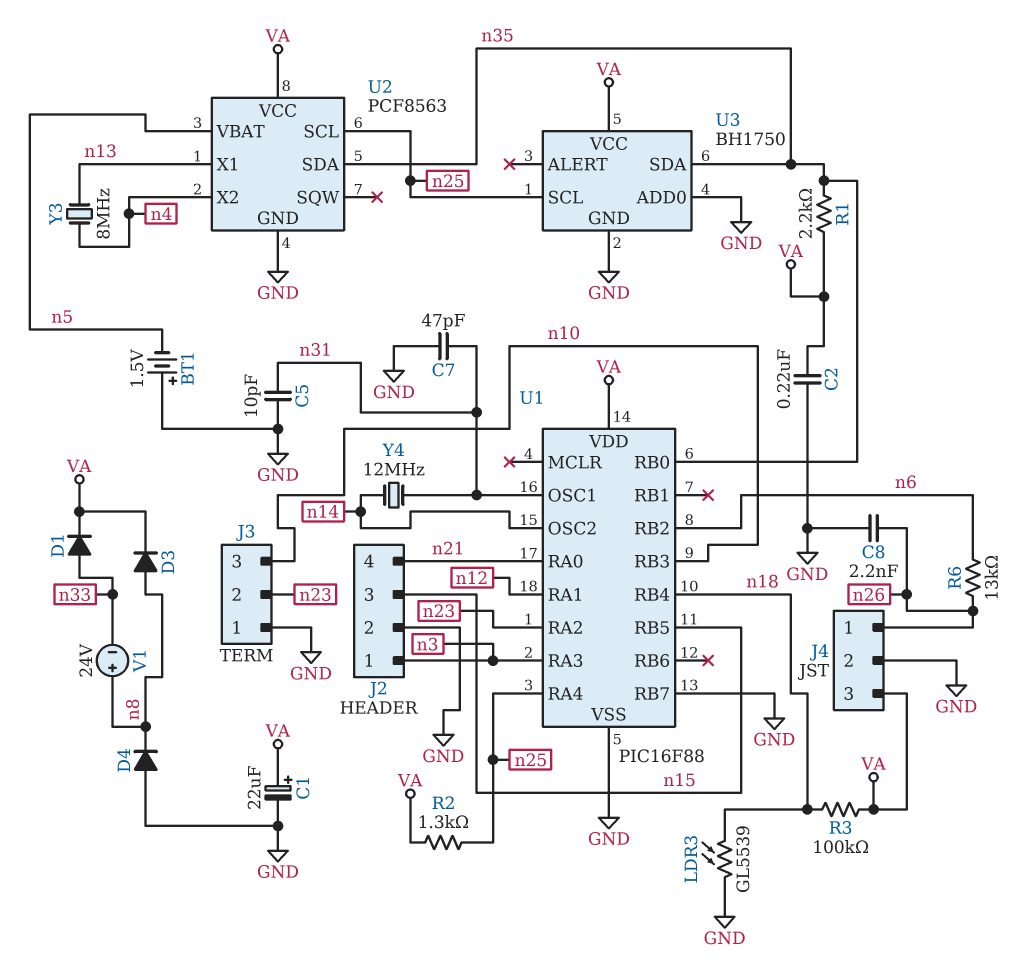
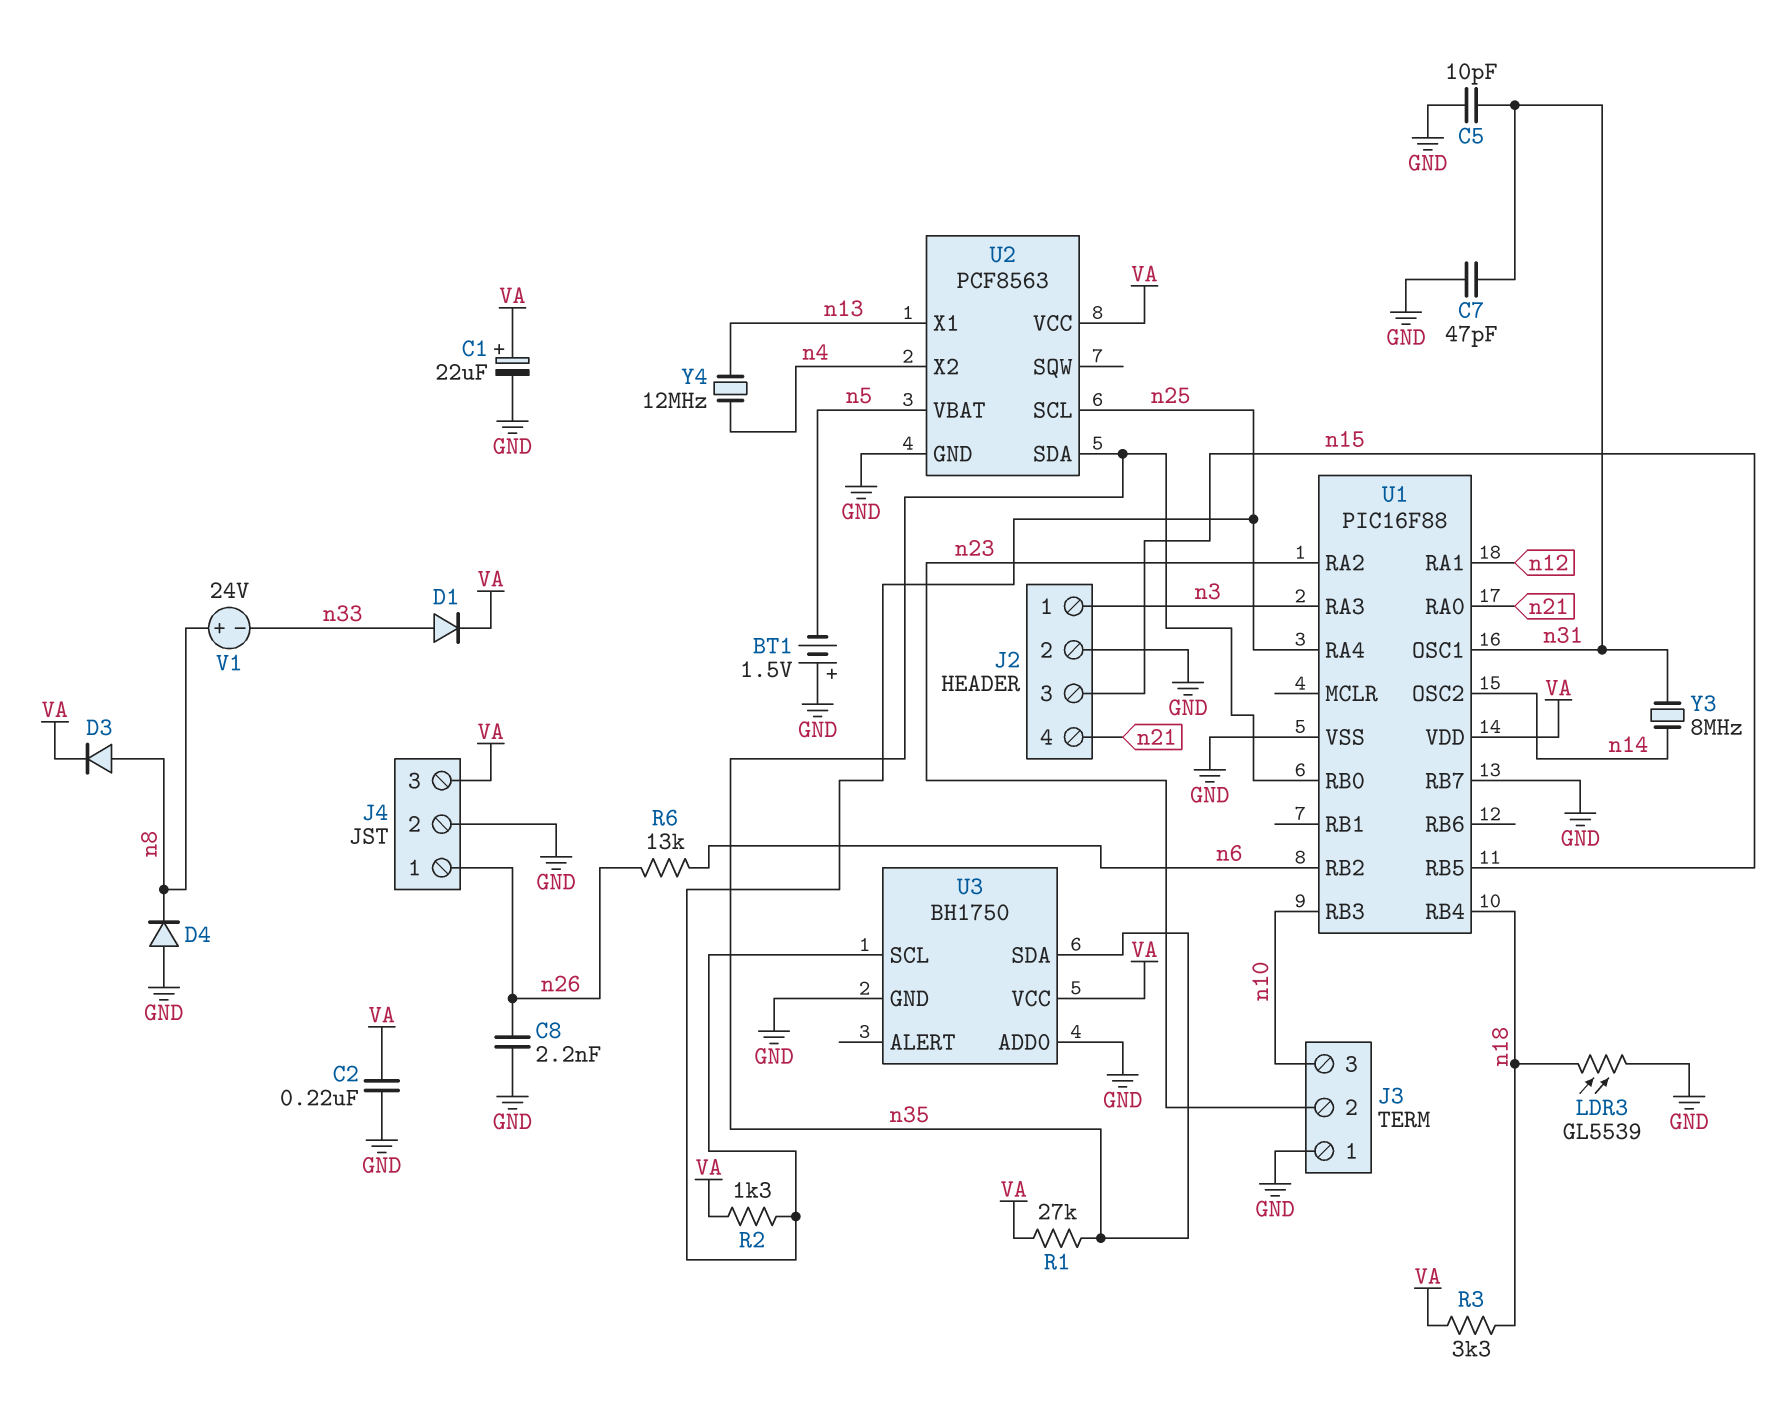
R1: 2.2k (VA, n35) -> 27k (VA, n35)
R3: 100k (VA, n18) -> 3.3k (VA, n18)
Y3: 8MHz (n4, n13) -> 8MHz (n14, n31)
Y4: 12MHz (n14, n31) -> 12MHz (n4, n13)

